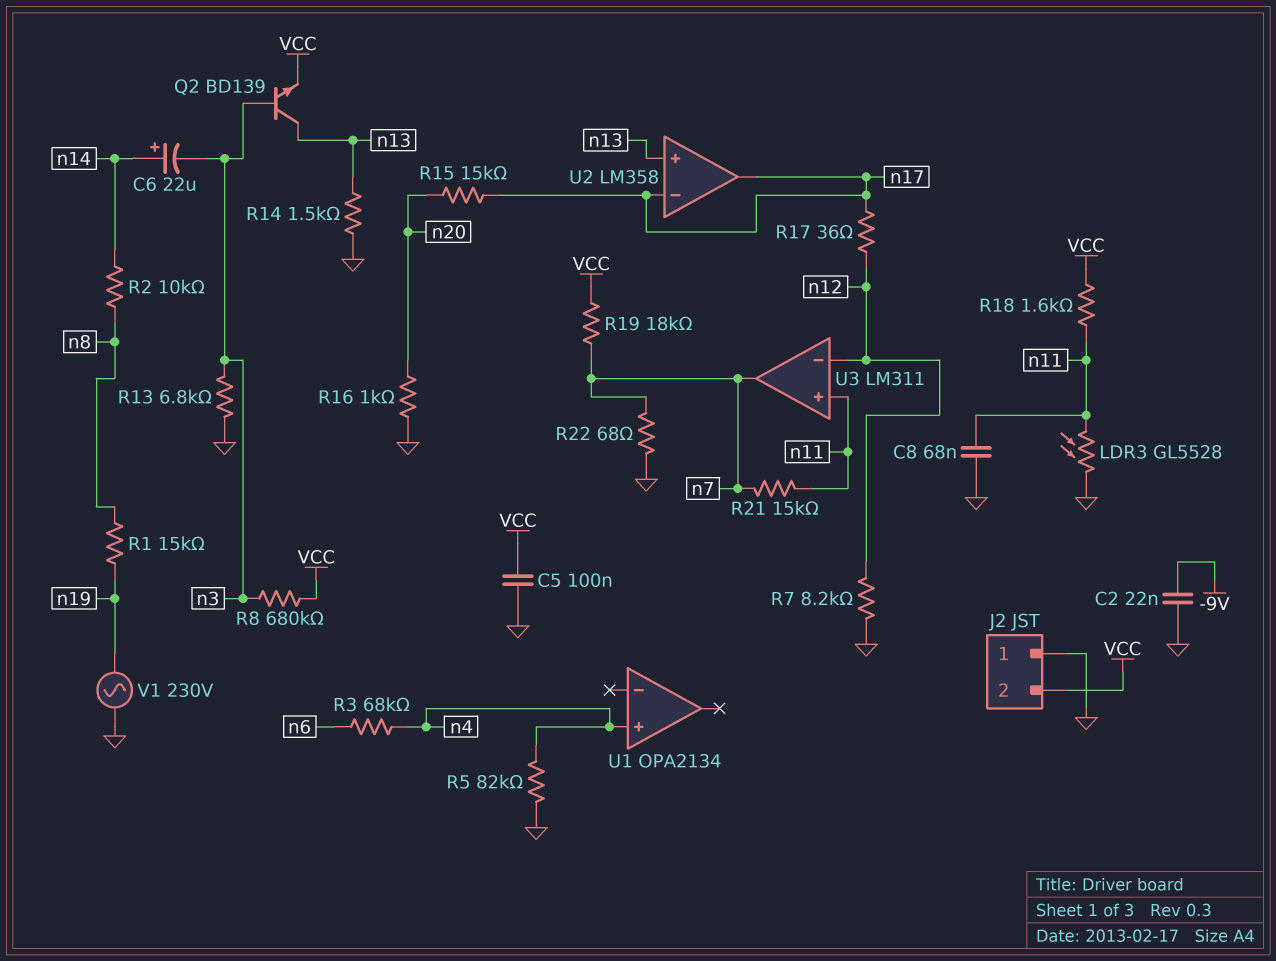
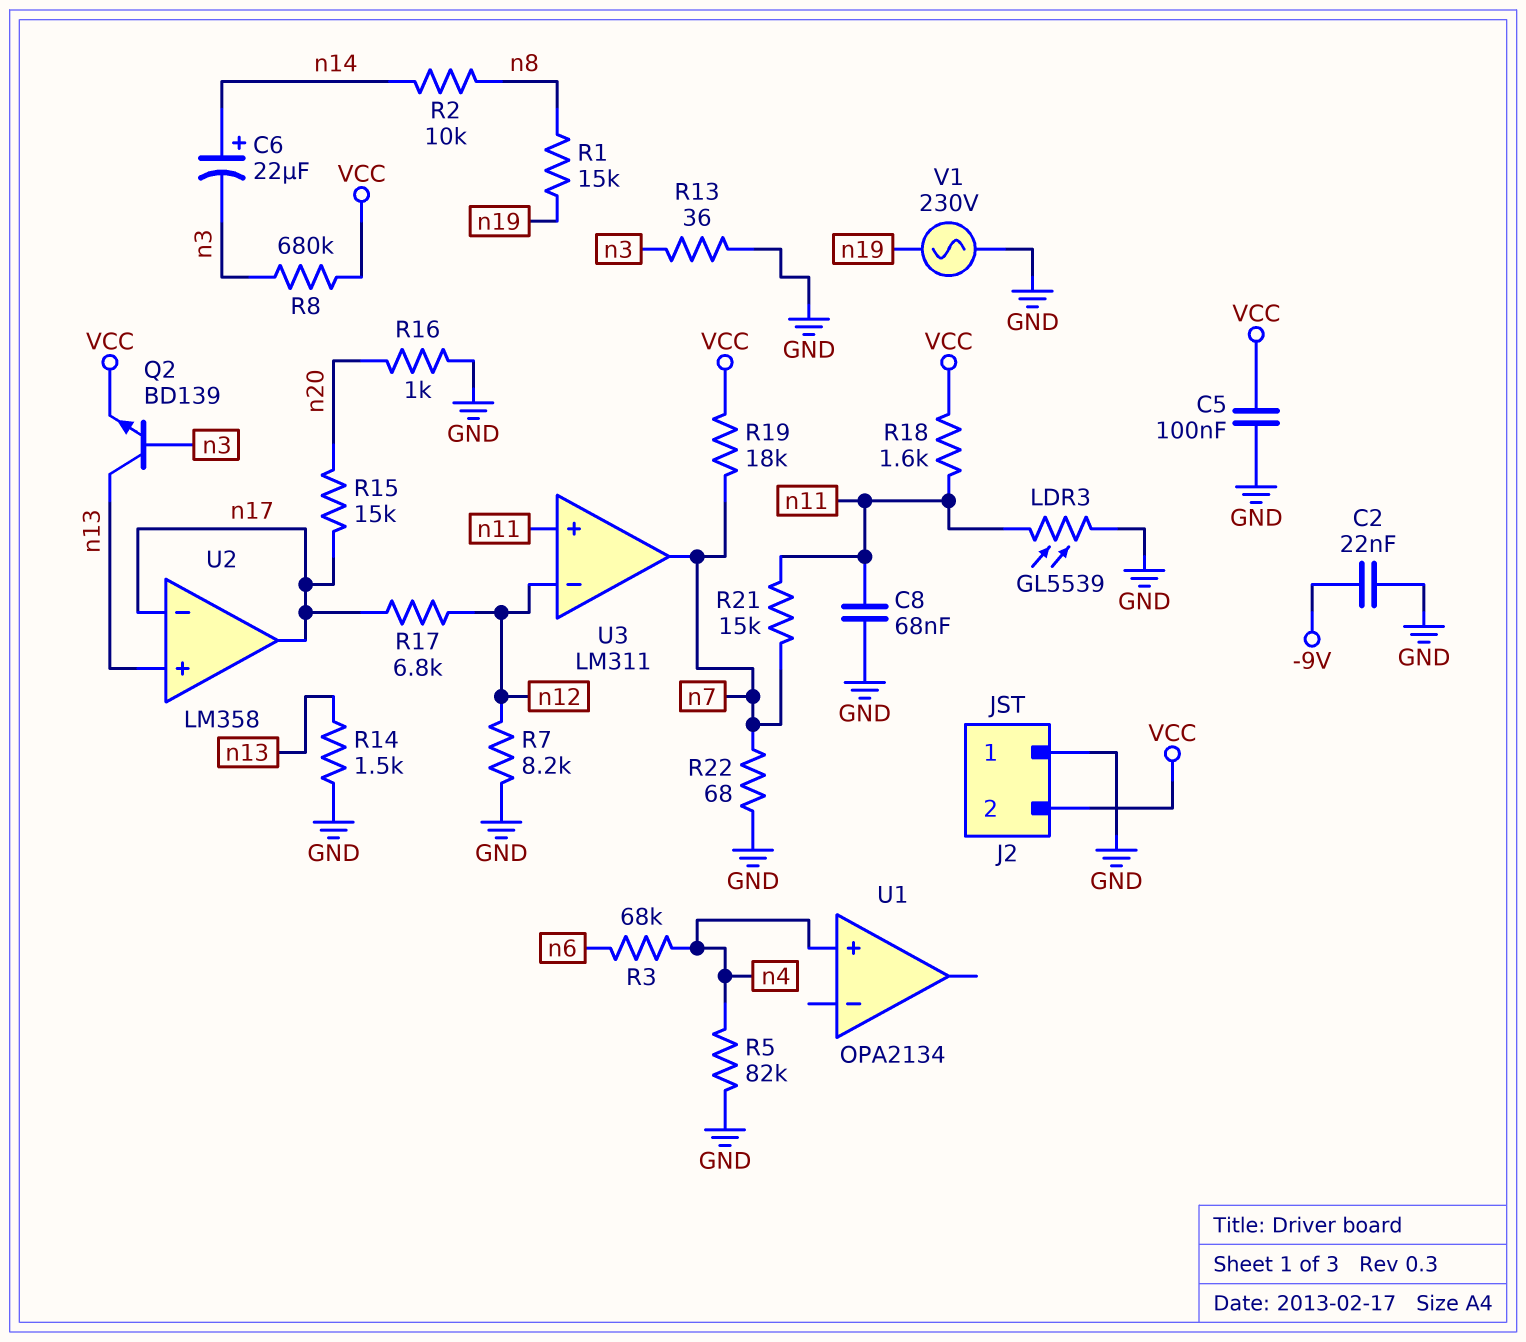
LDR3: GL5528 (GND, n11) -> GL5539 (GND, n11)
R13: 6.8k (GND, n3) -> 36 (GND, n3)
R17: 36 (n12, n17) -> 6.8k (n12, n17)

